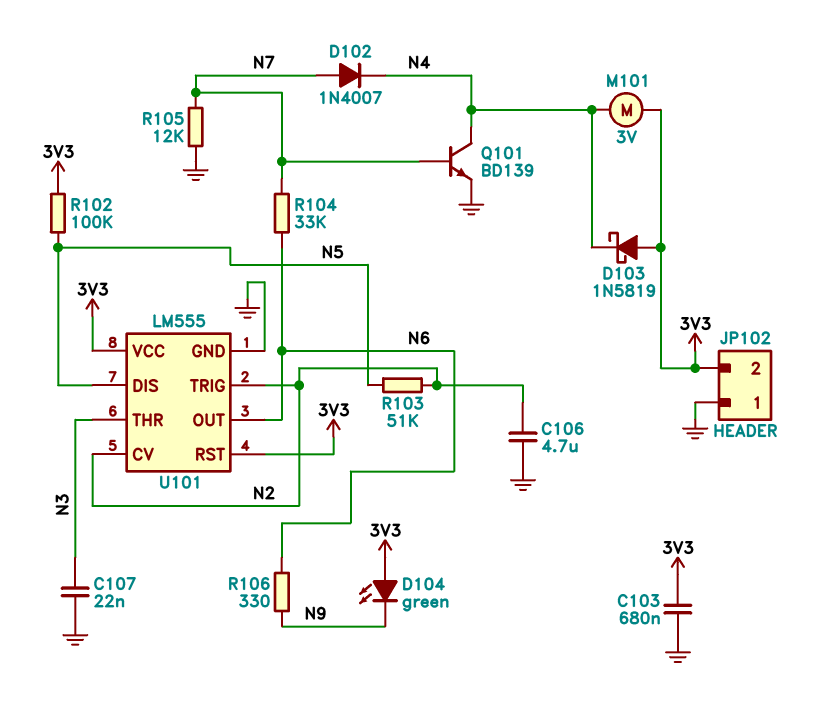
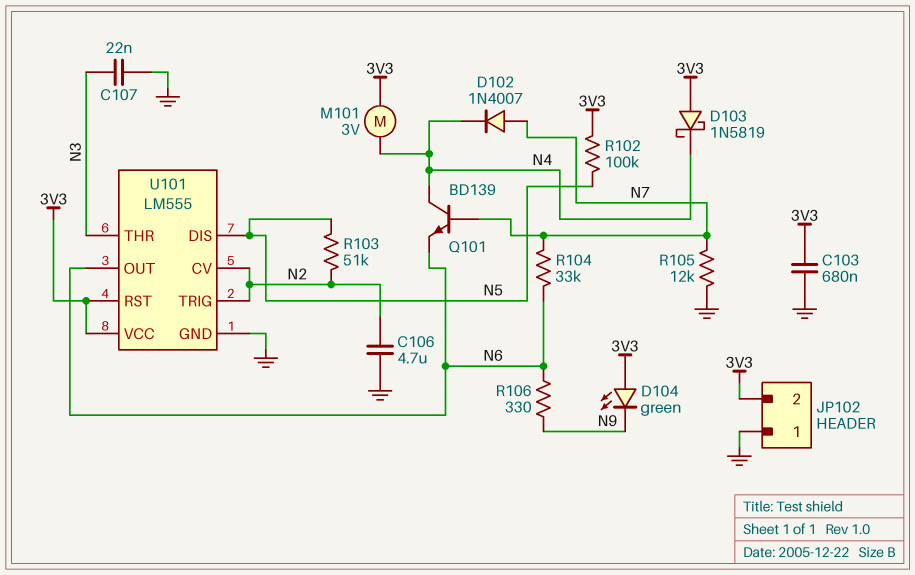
Q101: NPN BD139 (B N7, C N4, E GND) -> NPN BD139 (B N7, C N4, E N6)

